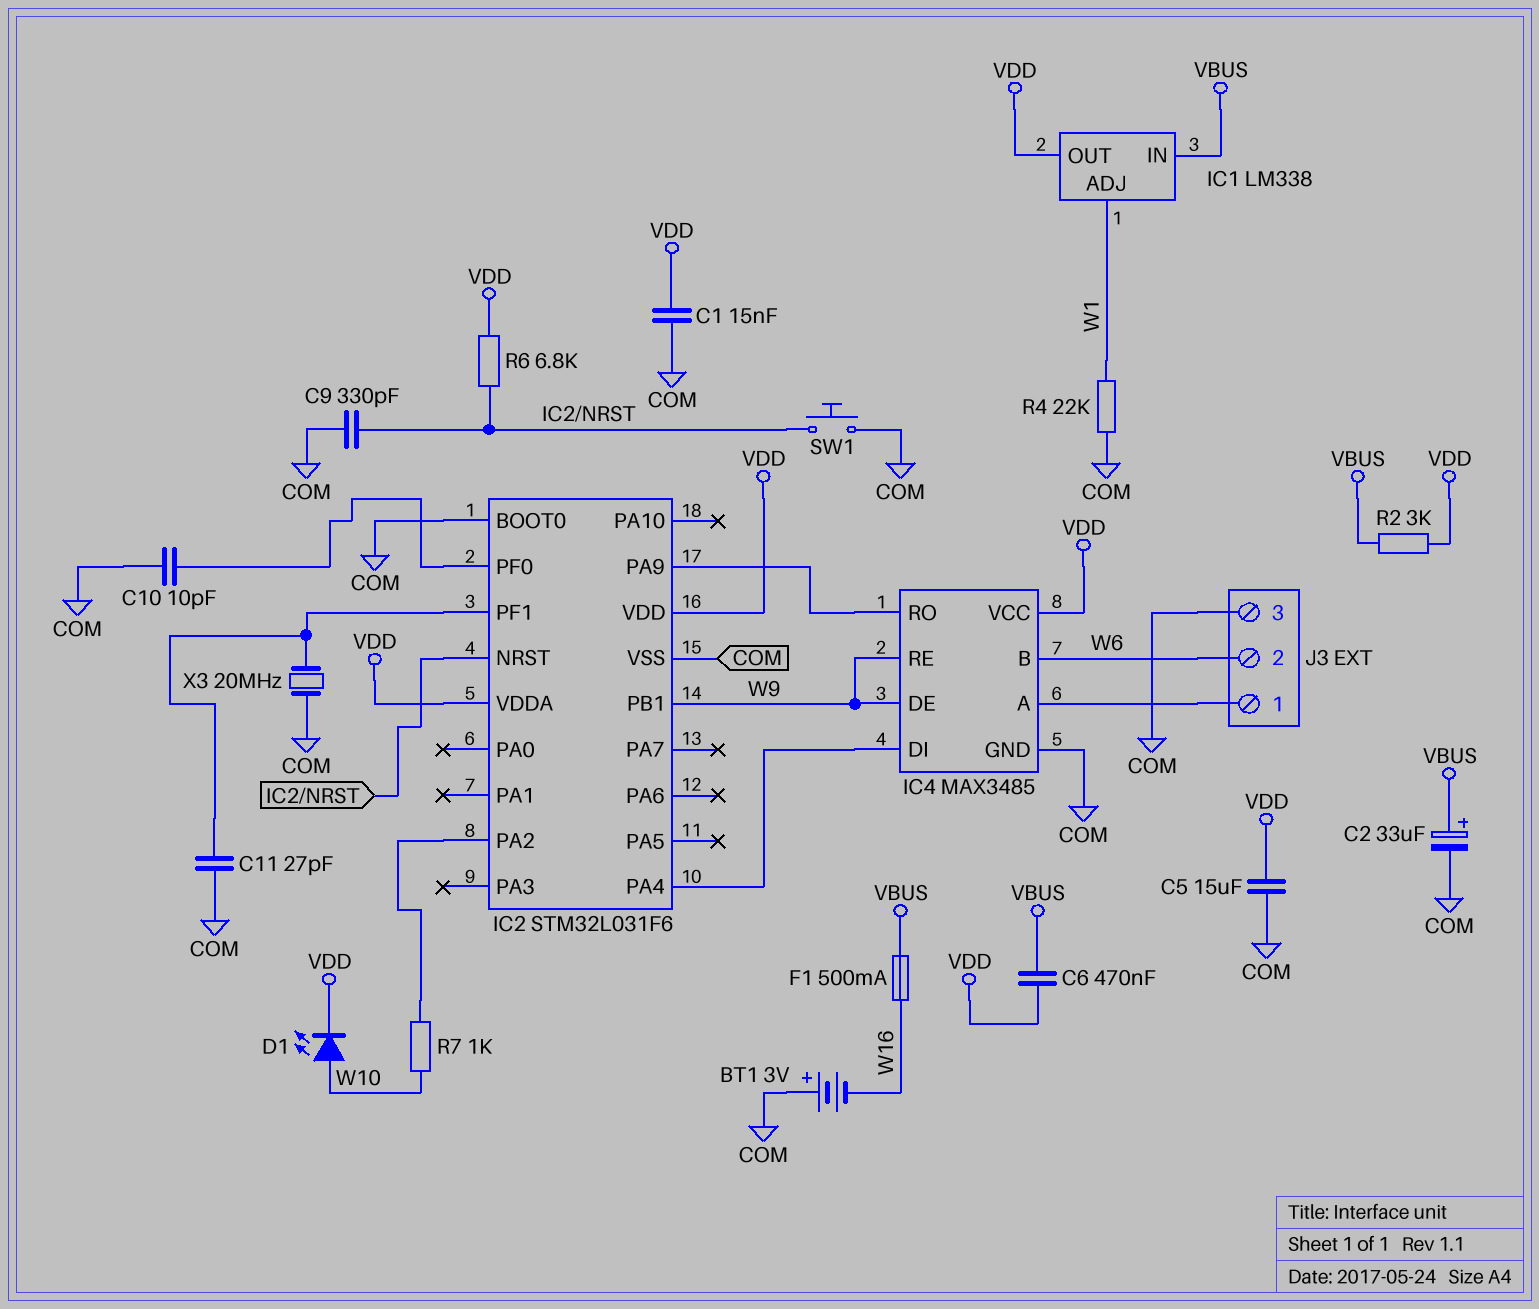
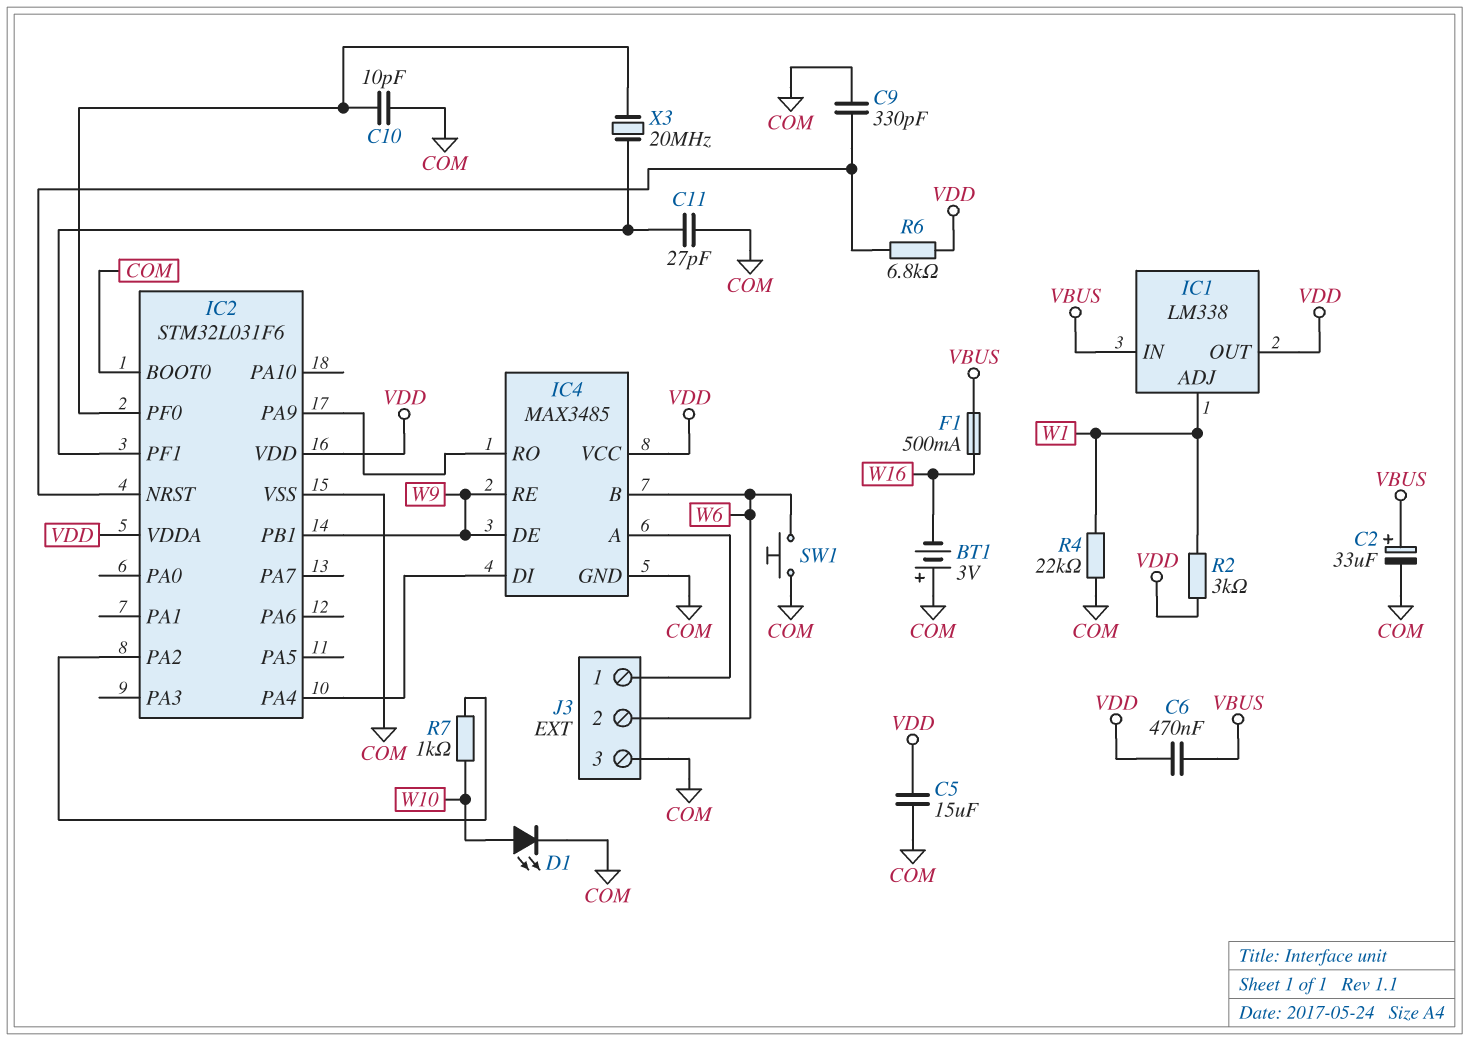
C1: 15nF (COM, VDD) -> none
D1: LED (A W10, K VDD) -> LED (A W10, K COM)
R2: 3k (VBUS, VDD) -> 3k (VDD, W1)
SW1: button (COM, IC2/NRST) -> button (COM, W6)
X3: 20MHz (COM, IC2/PF1) -> 20MHz (IC2/PF0, IC2/PF1)

